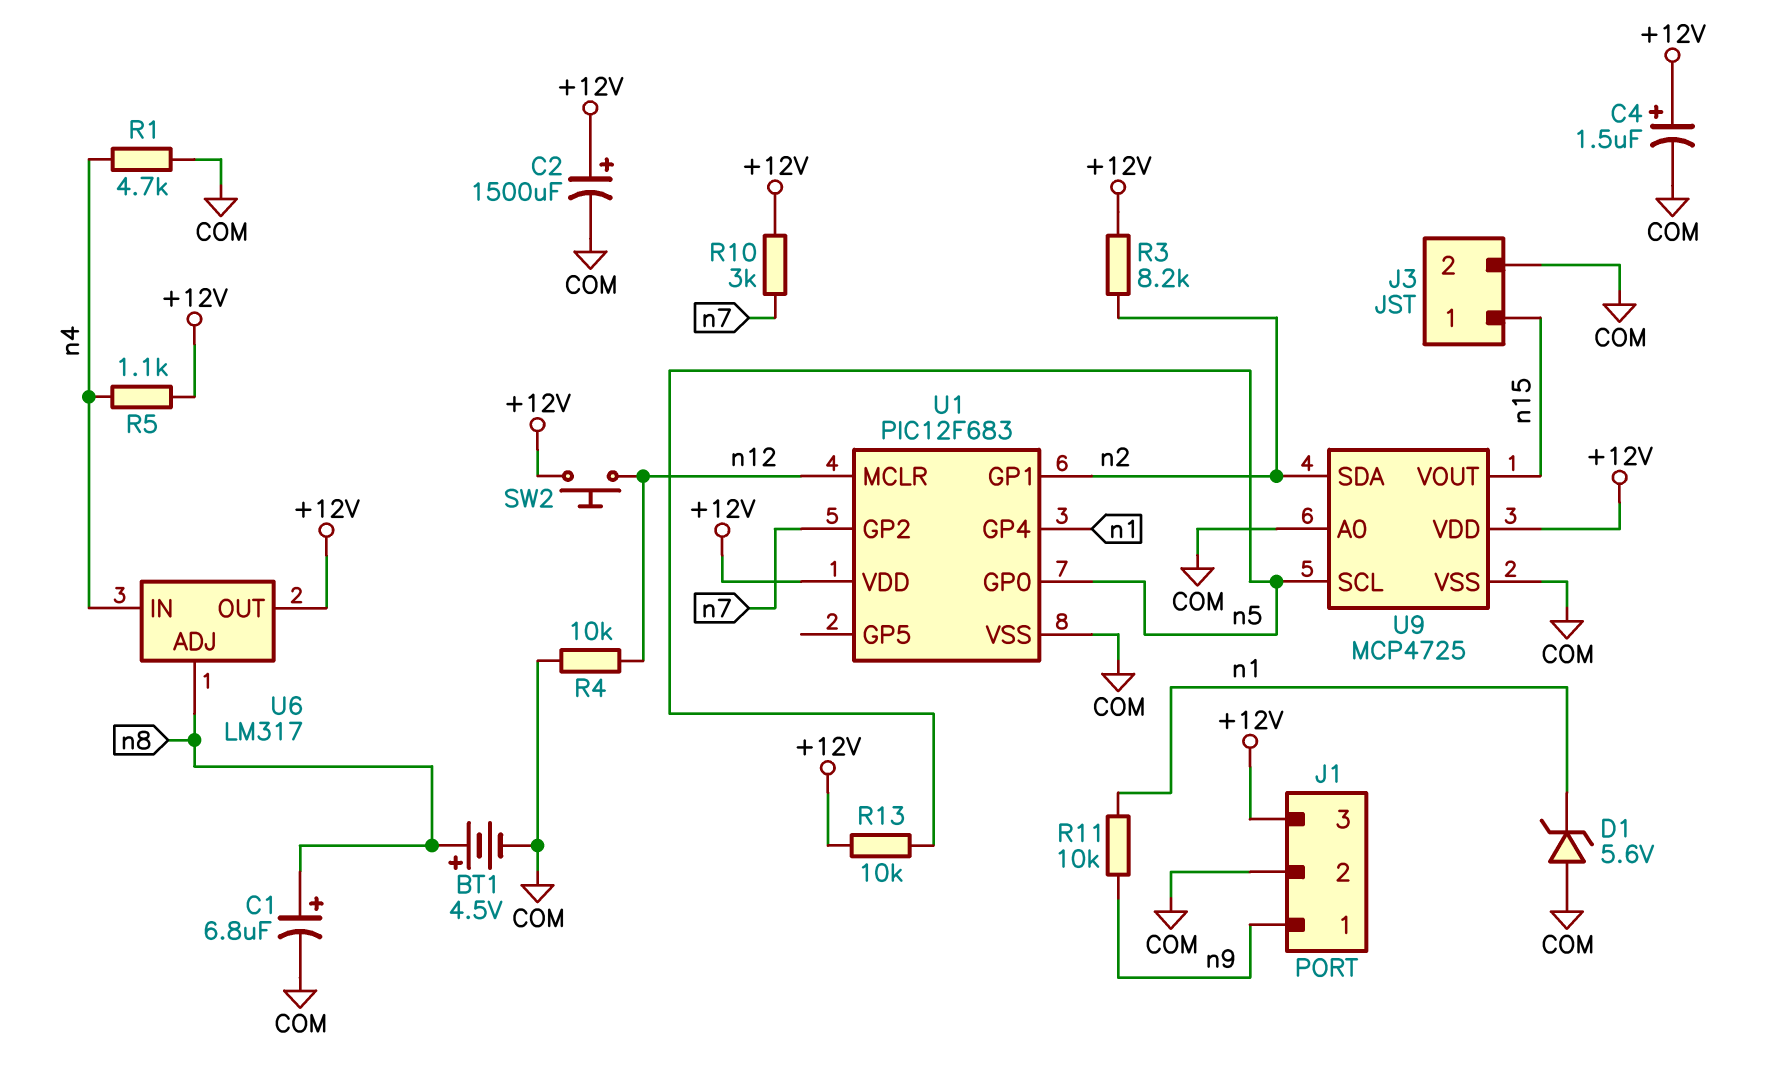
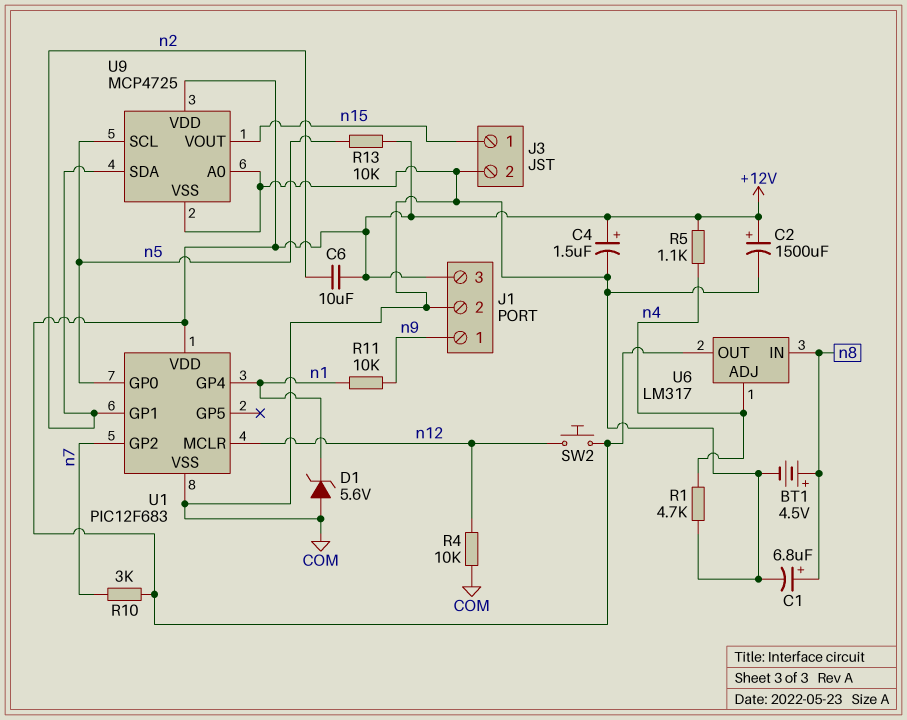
C6: none -> 10uF (+12V, n2)
R3: 8.2k (+12V, n2) -> none
U6 pin ADJ: n8 -> n4
U6 pin IN: n4 -> n8

